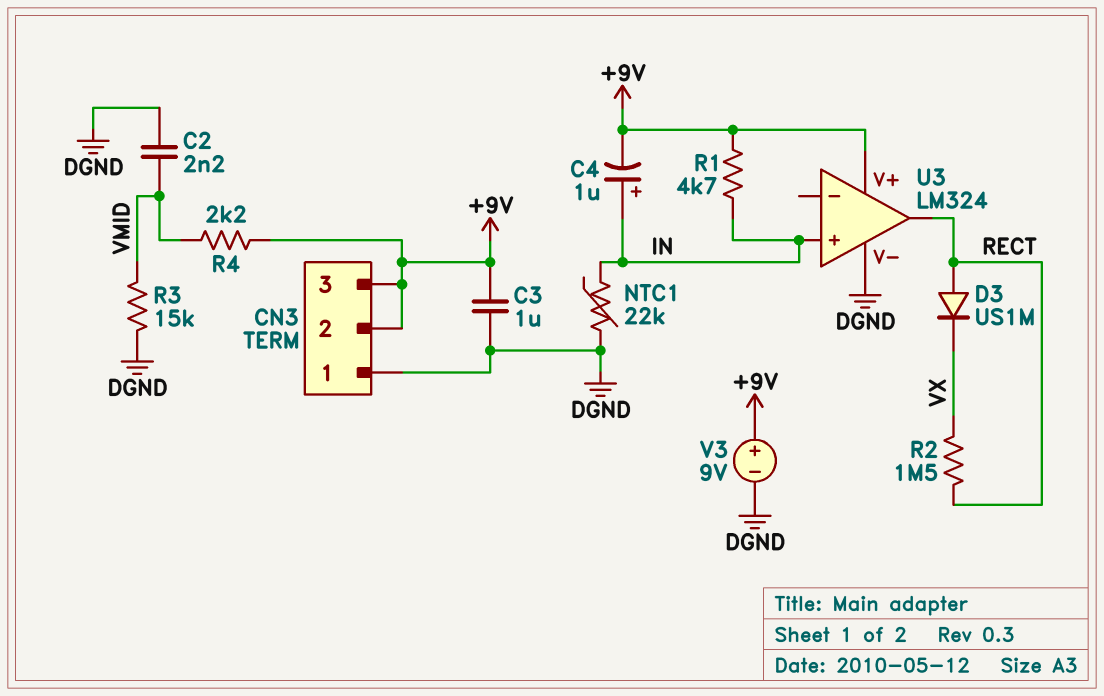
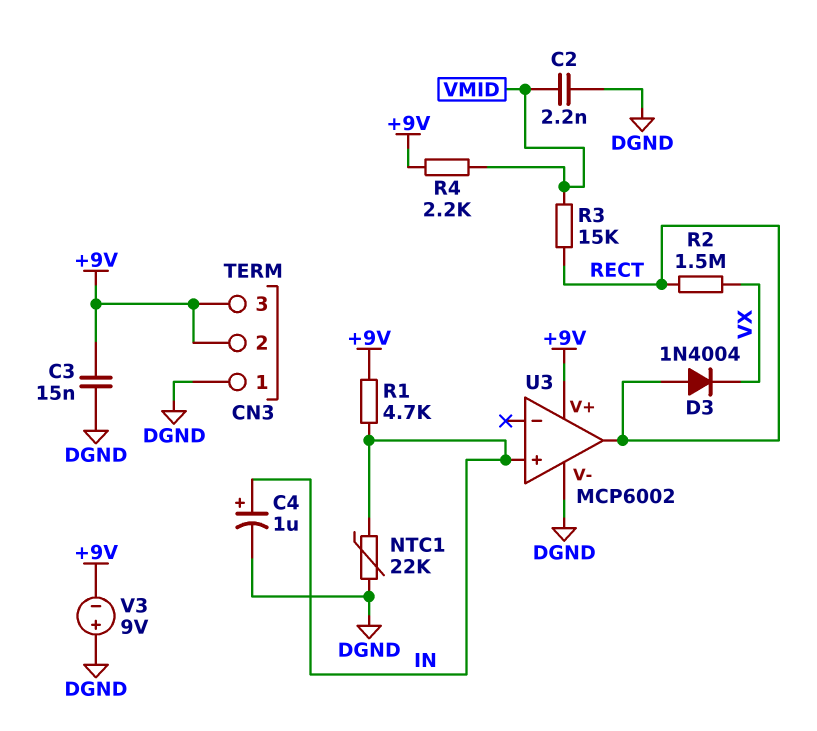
C3: 1uF (+9V, DGND) -> 15nF (+9V, DGND)
C4: 1uF (plus IN, minus +9V) -> 1uF (plus IN, minus DGND)
D3: diode US1M (A RECT, K VX) -> diode 1N4004 (A RECT, K VX)
R3: 15k (DGND, VMID) -> 15k (RECT, VMID)
U3: LM324 -> MCP6002
V3: 9V (plus +9V, minus DGND) -> 9V (plus DGND, minus +9V)

